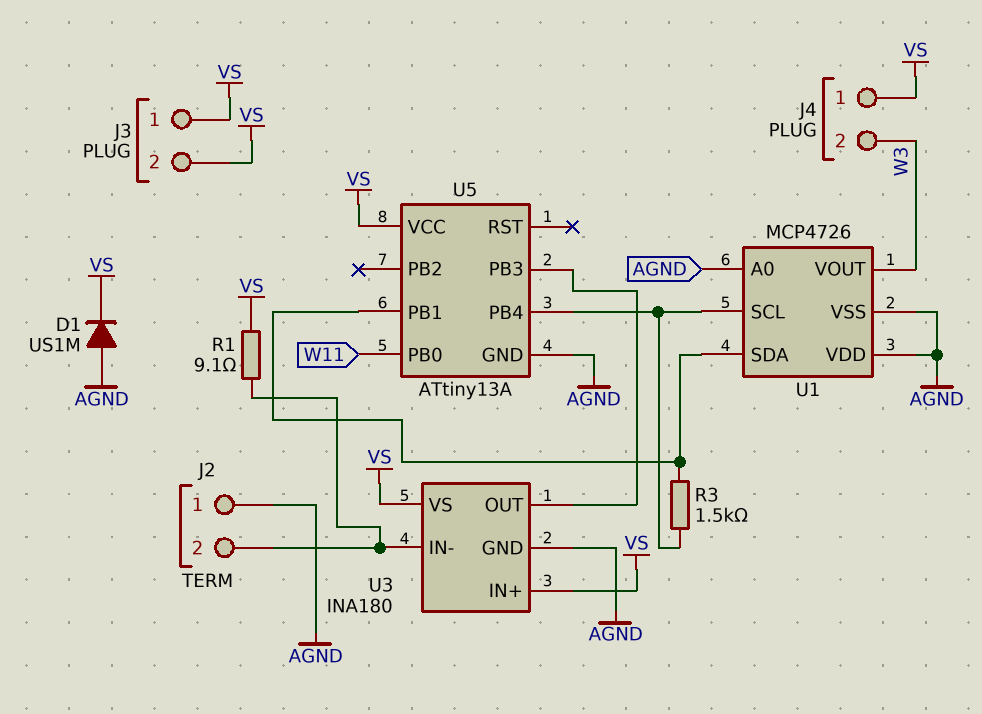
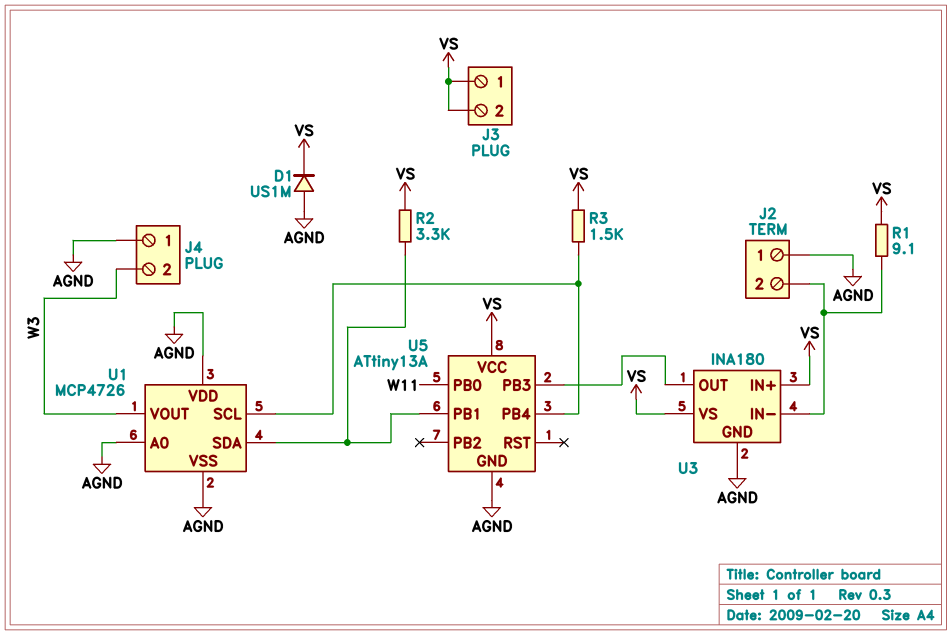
J4 pin 1: VS -> AGND
R2: none -> 3.3k (U1/SDA, VS)
R3: 1.5k (U1/SCL, U1/SDA) -> 1.5k (U1/SCL, VS)

